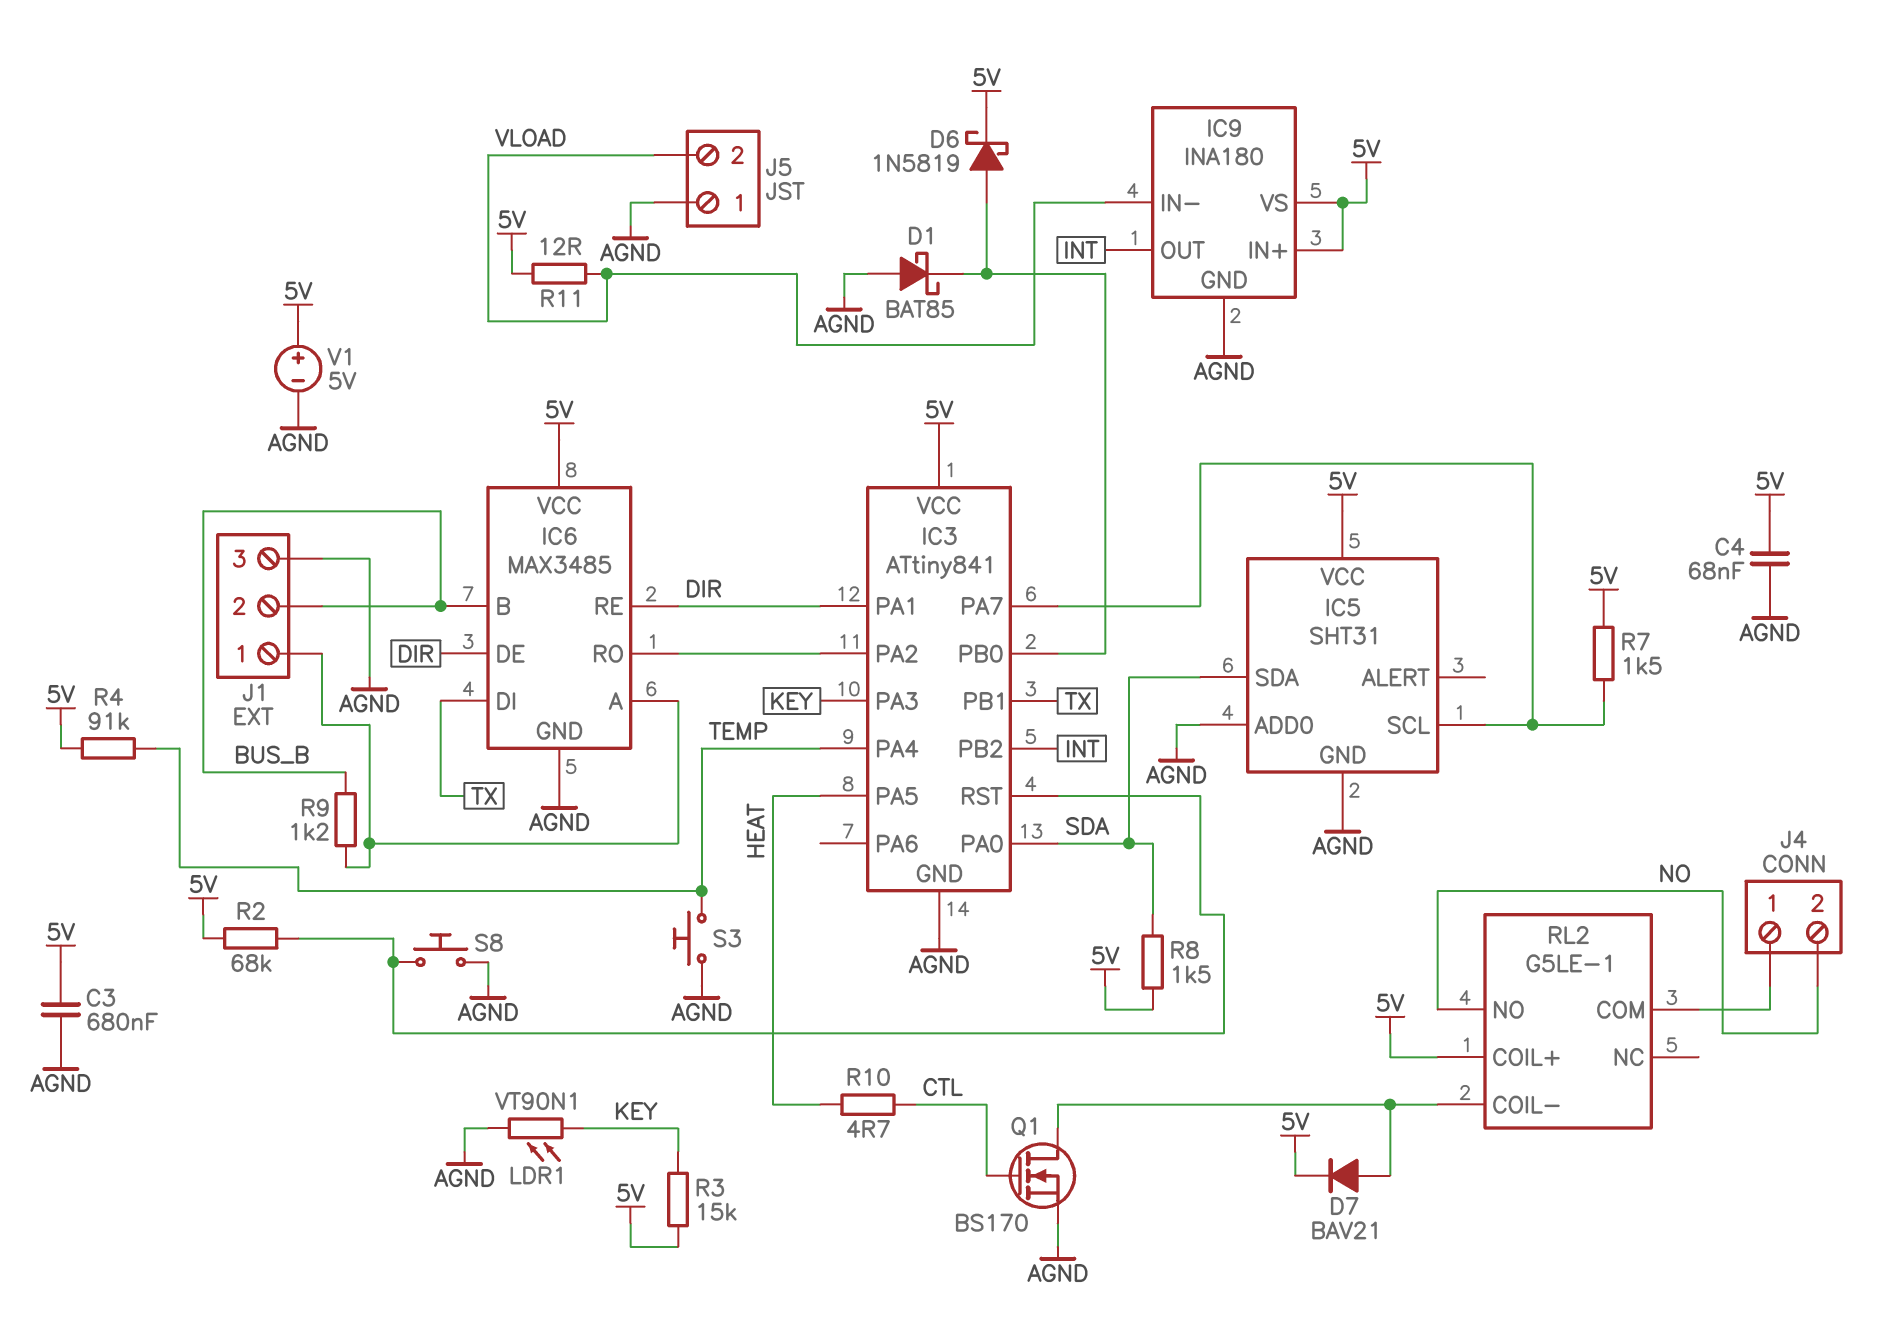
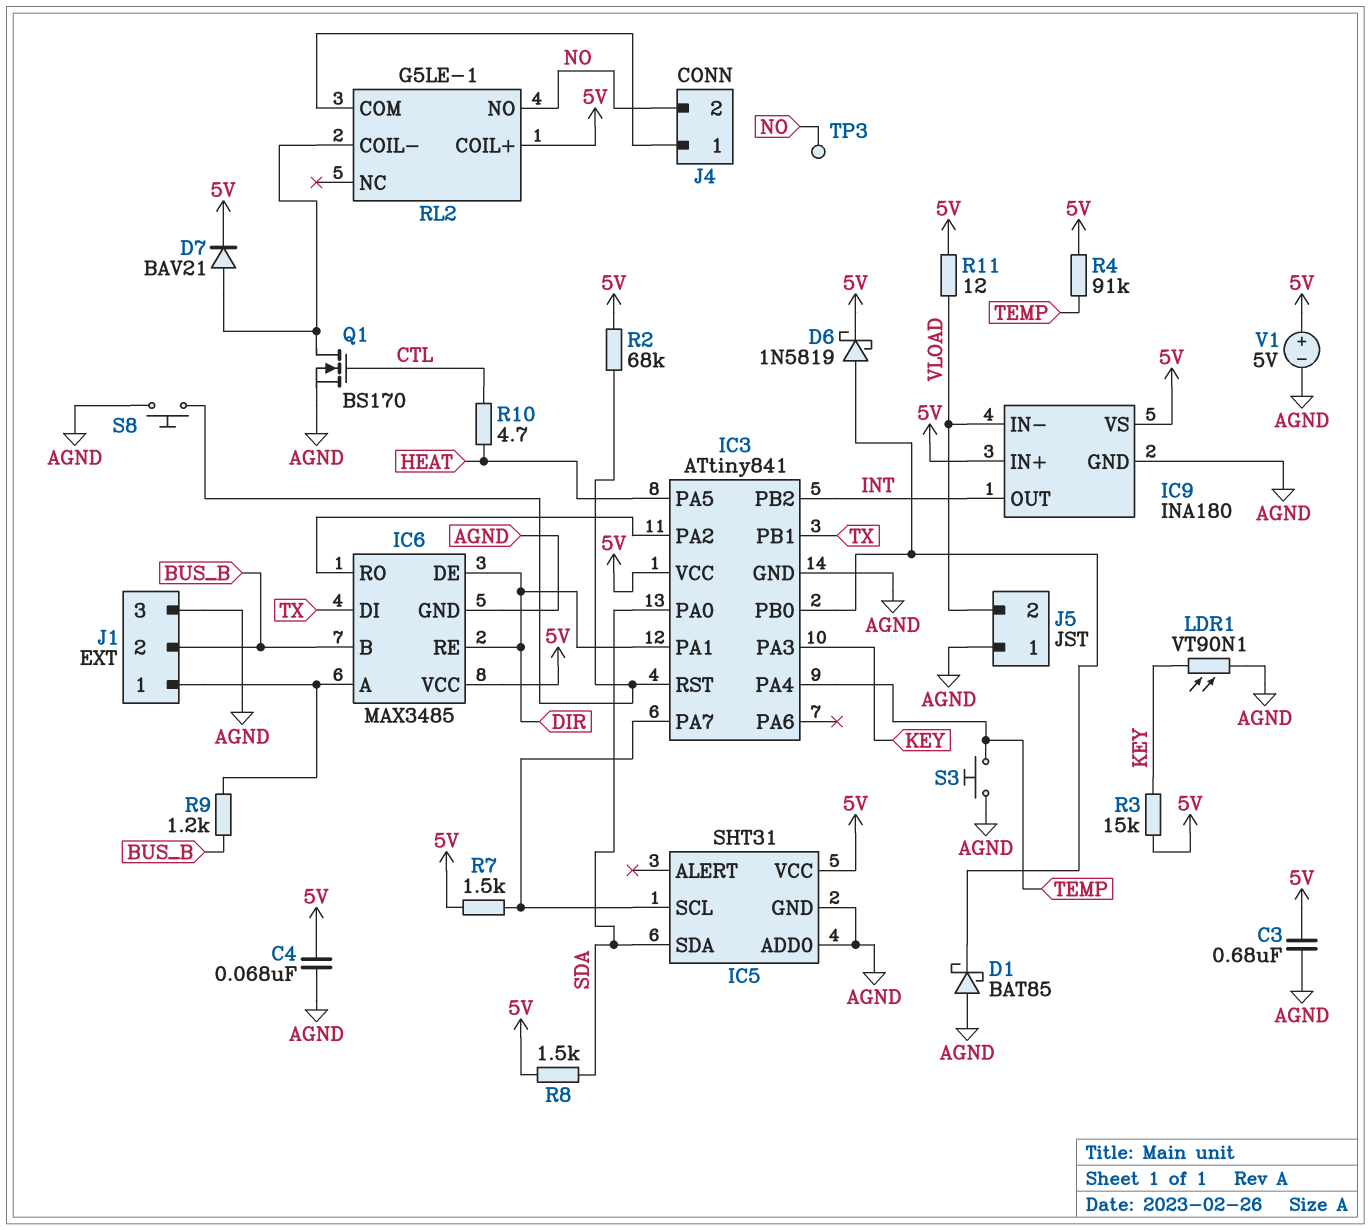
TP3: none -> test point (NO)

